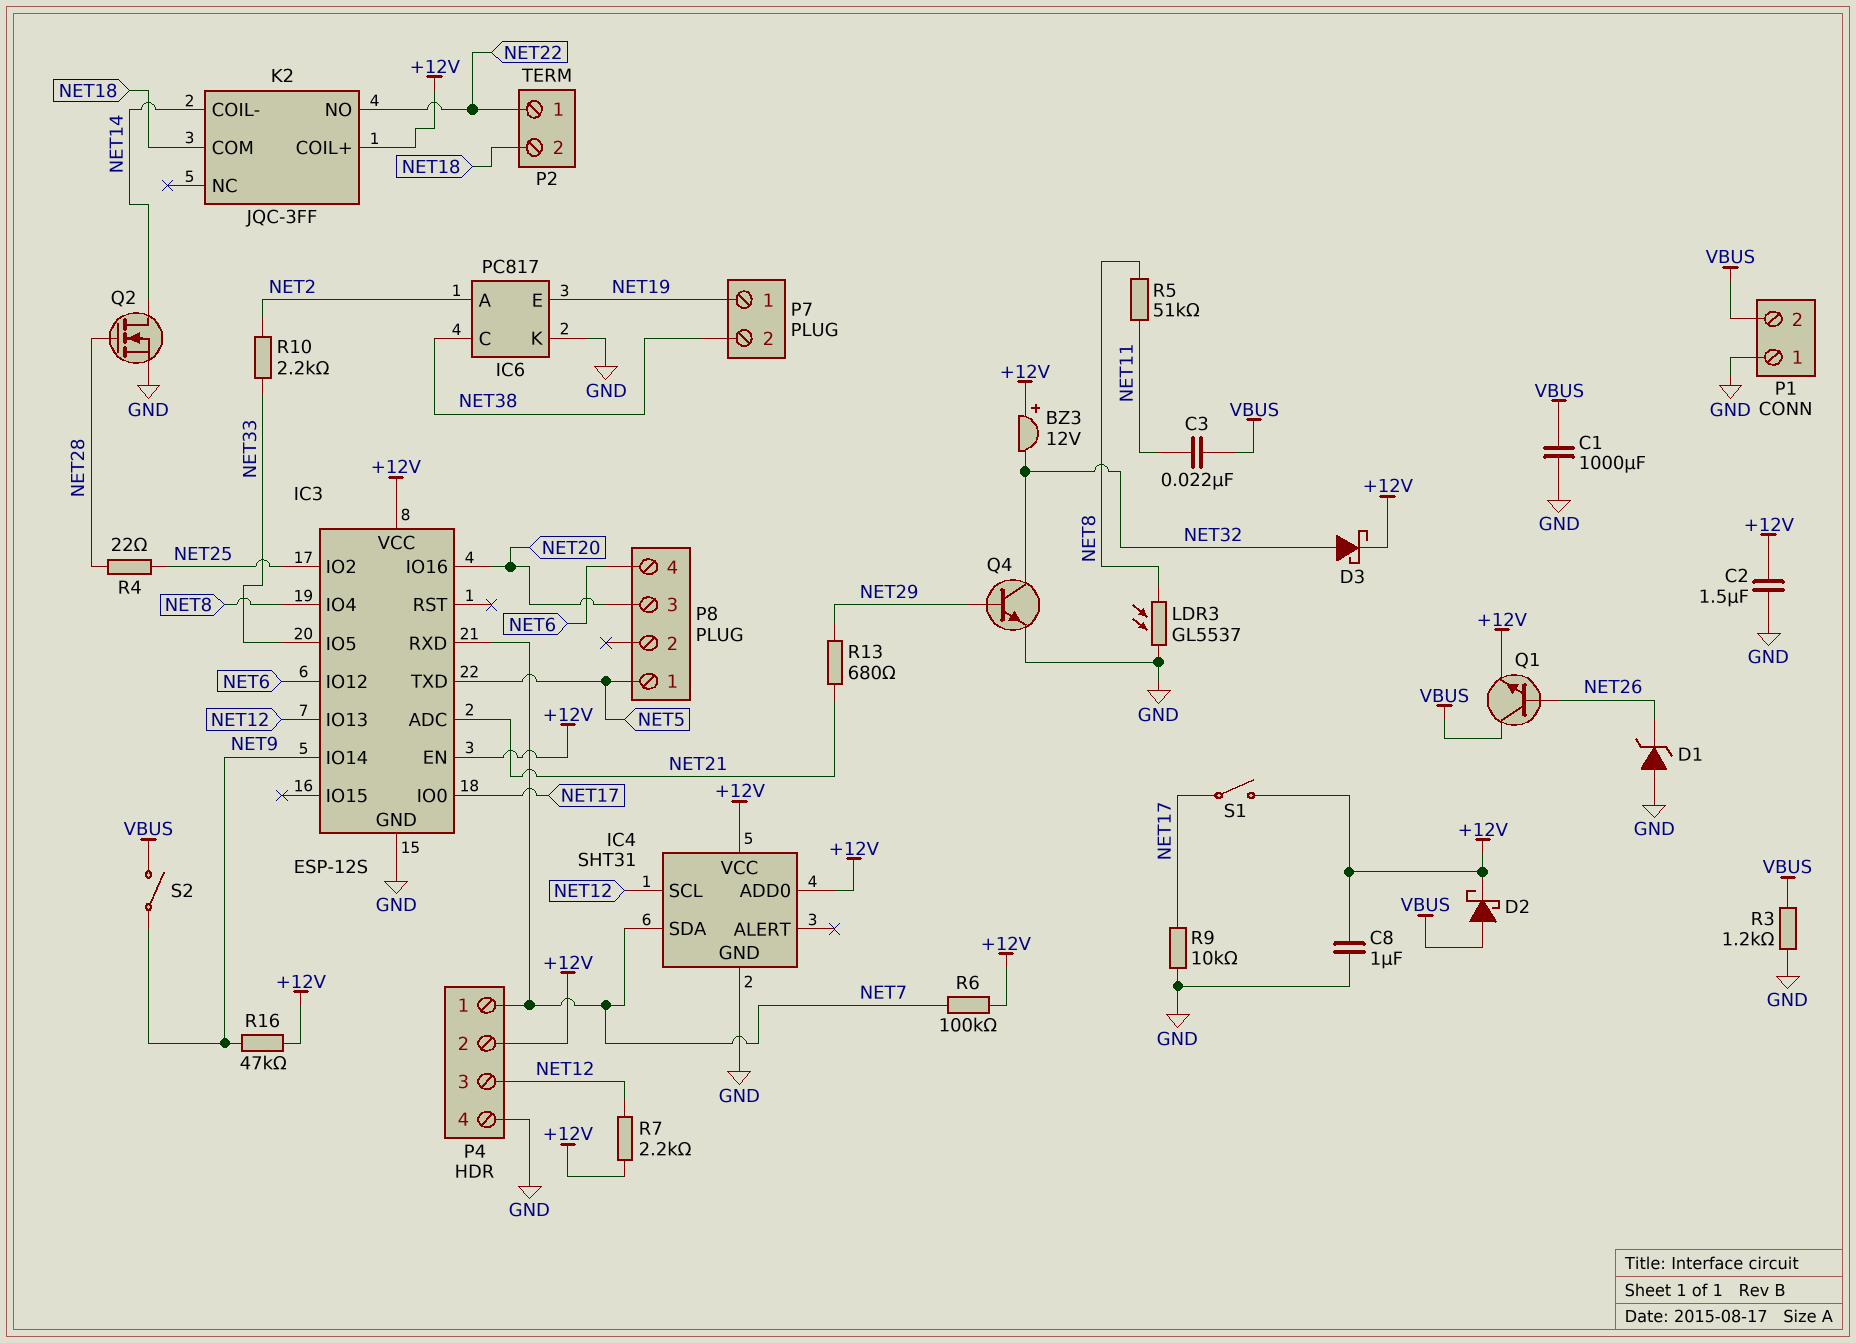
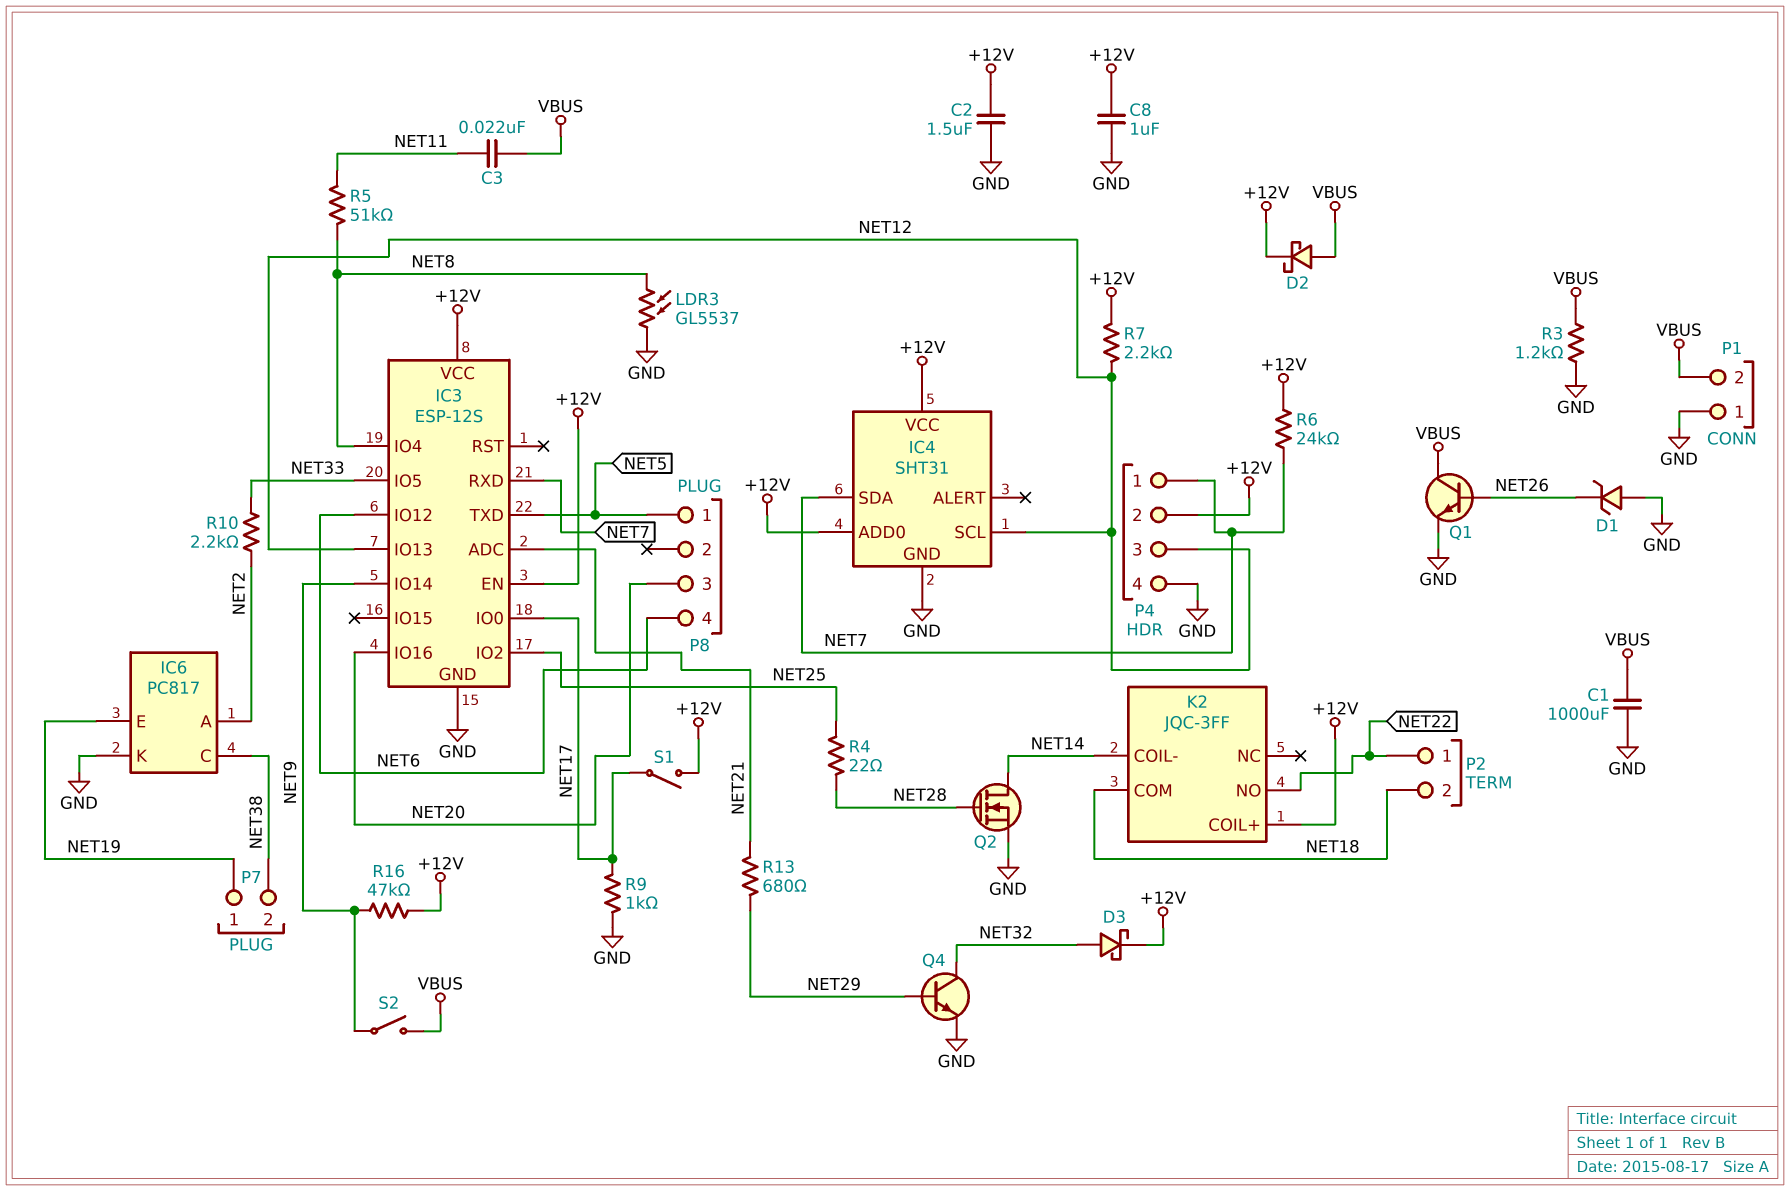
BZ3: buzzer 12V (plus +12V, minus NET32) -> none
Q1: NPN (B NET26, C VBUS, E +12V) -> NPN (B NET26, C VBUS, E GND)
R6: 100k (+12V, NET7) -> 24k (+12V, NET7)
R9: 10k (GND, NET17) -> 1k (GND, NET17)

